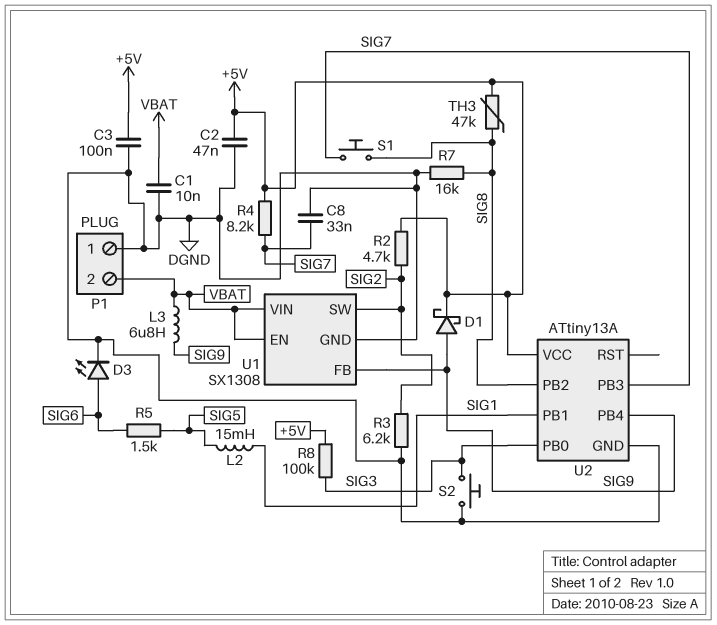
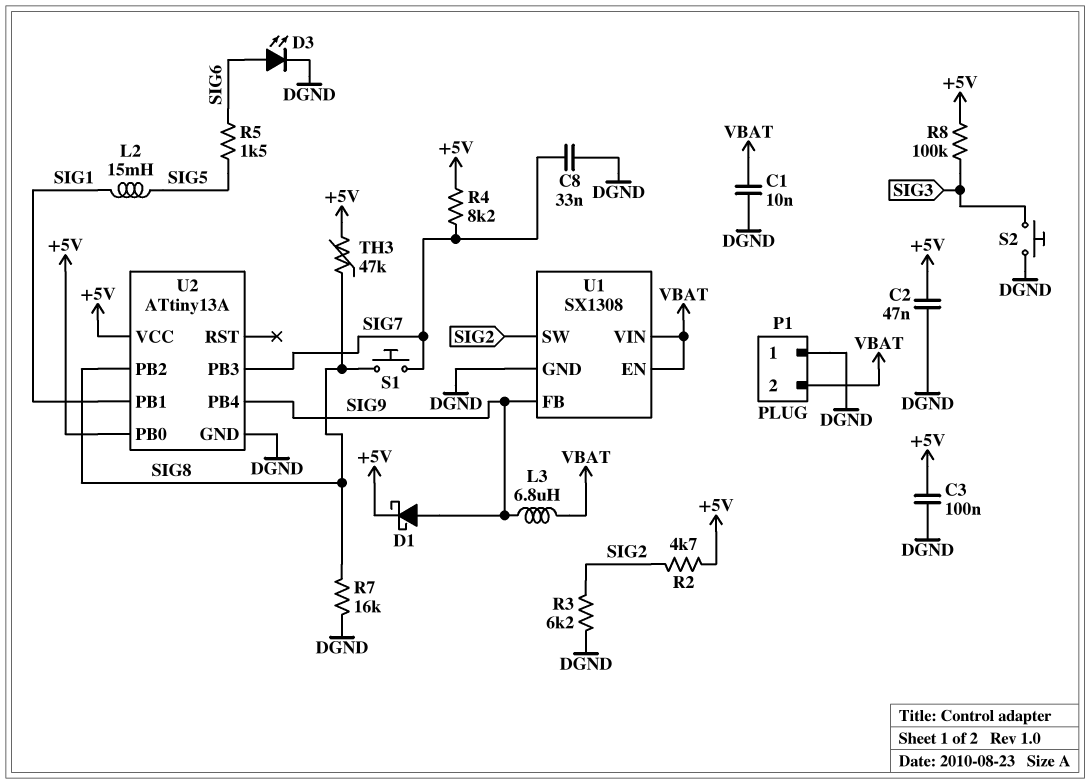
U2 pin PB0: SIG3 -> +5V

